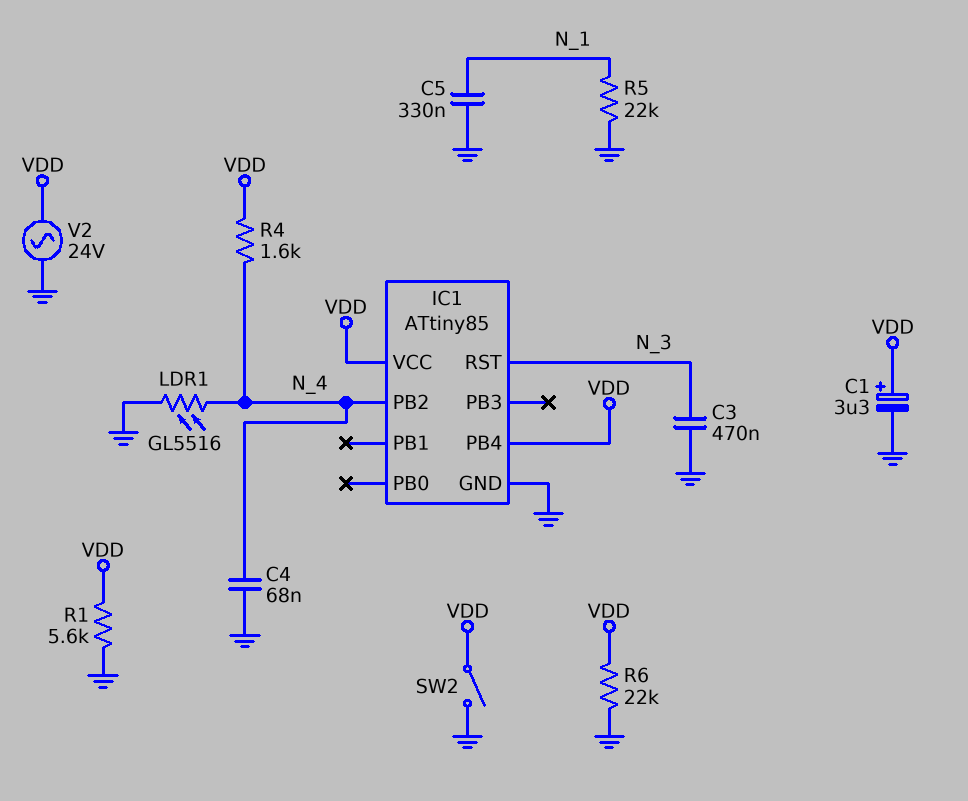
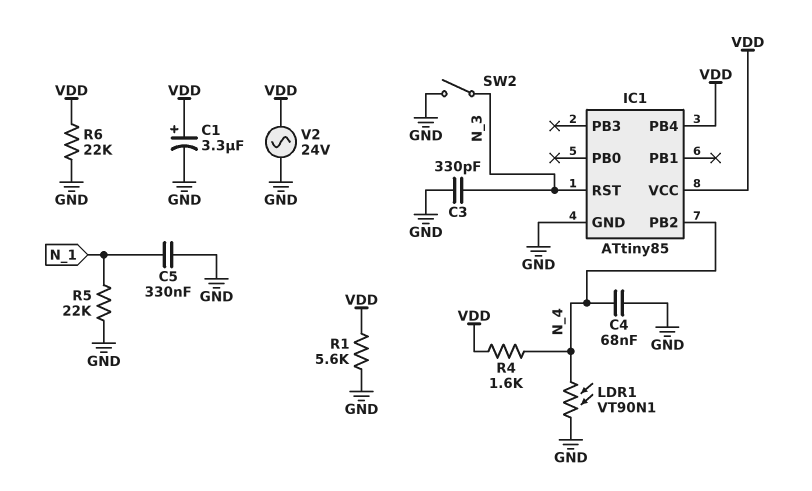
C3: 470nF (GND, N_3) -> 330pF (GND, N_3)
LDR1: GL5516 (GND, N_4) -> VT90N1 (GND, N_4)
SW2: switch (GND, VDD) -> switch (GND, N_3)

